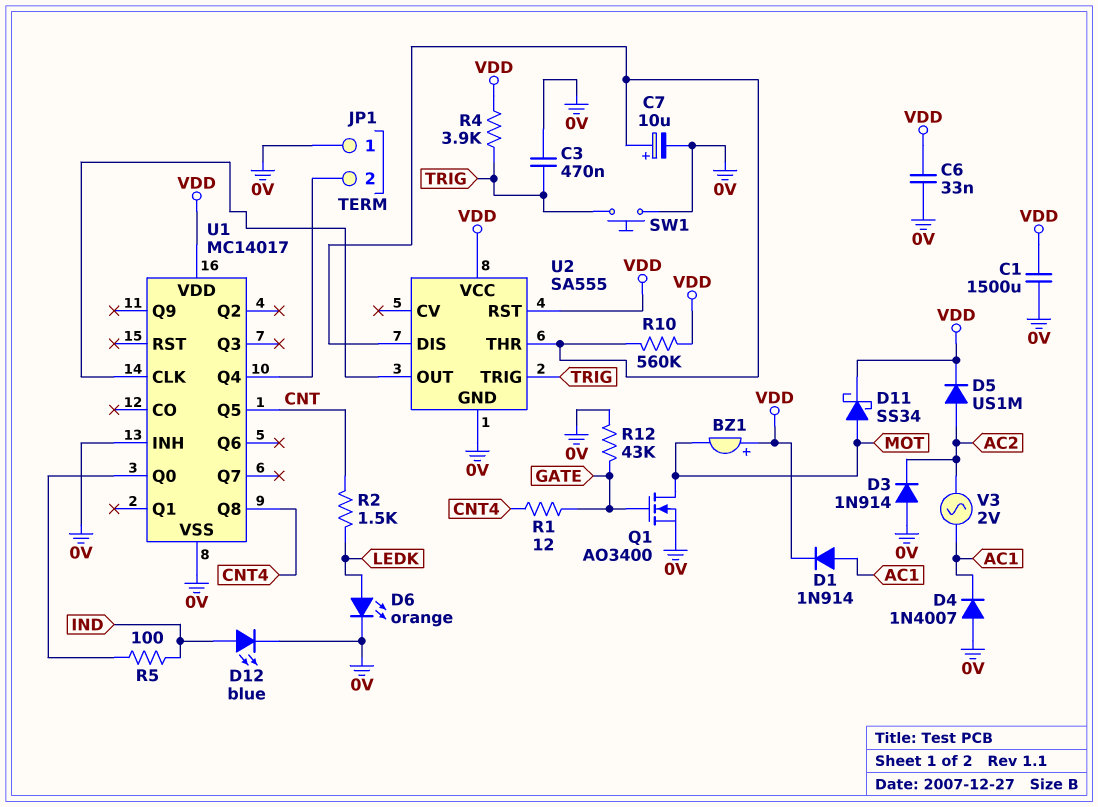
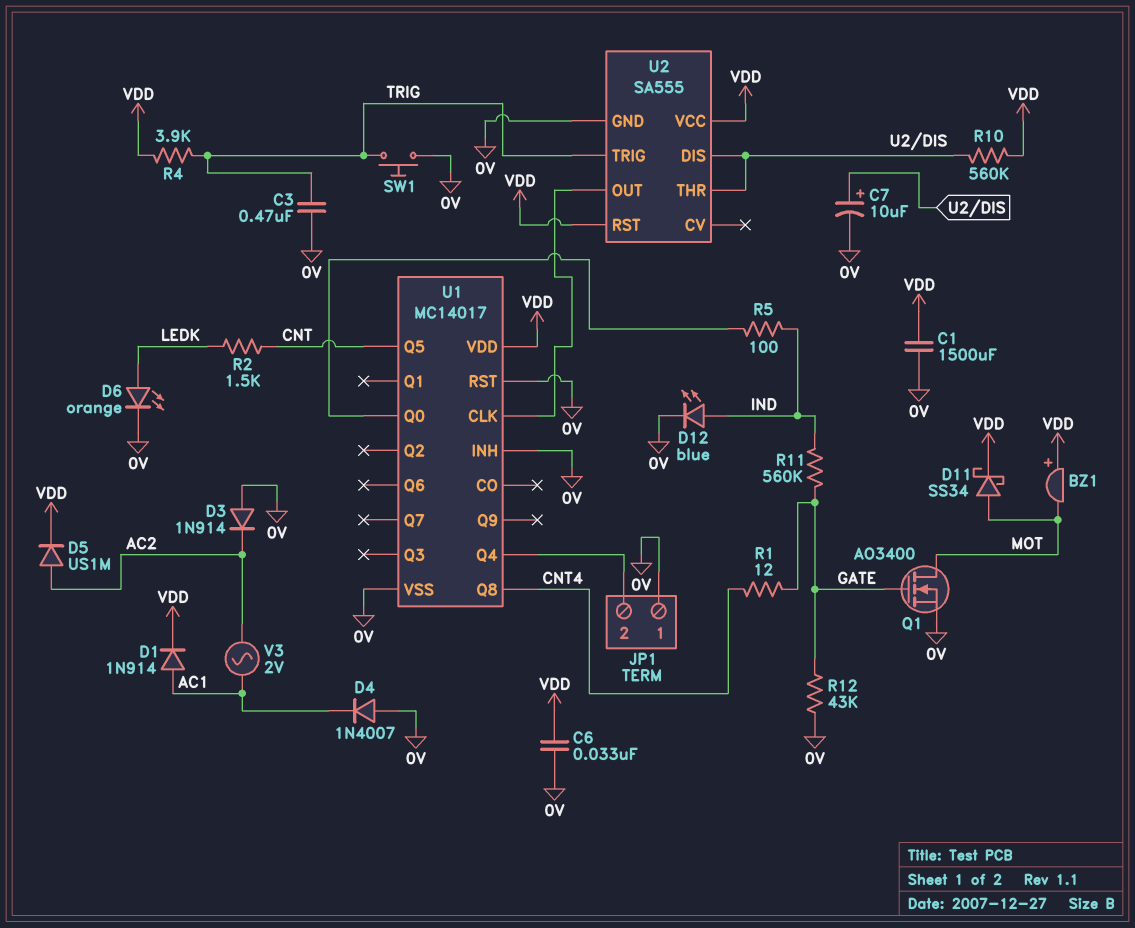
R11: none -> 560k (GATE, IND)
U1 pin RST: none -> 0V

